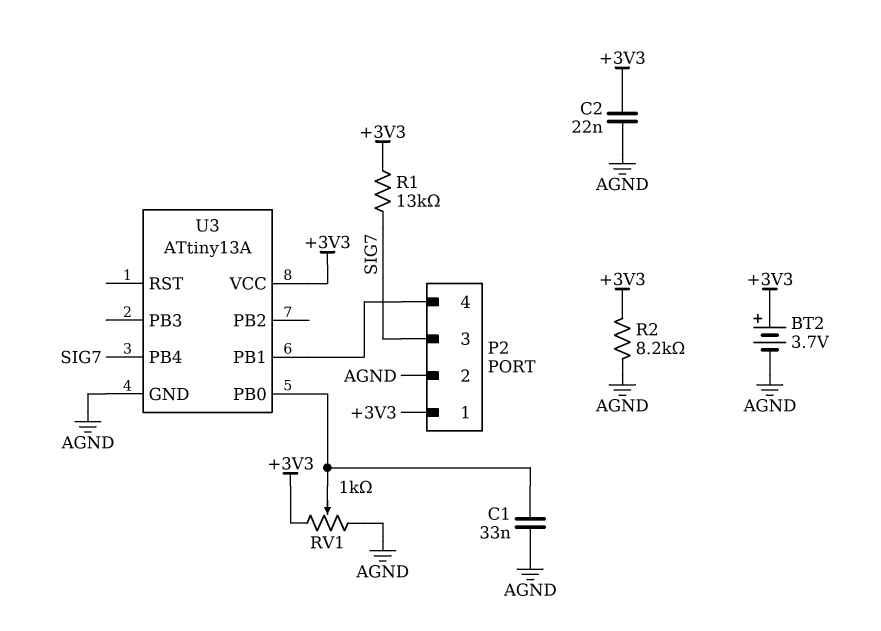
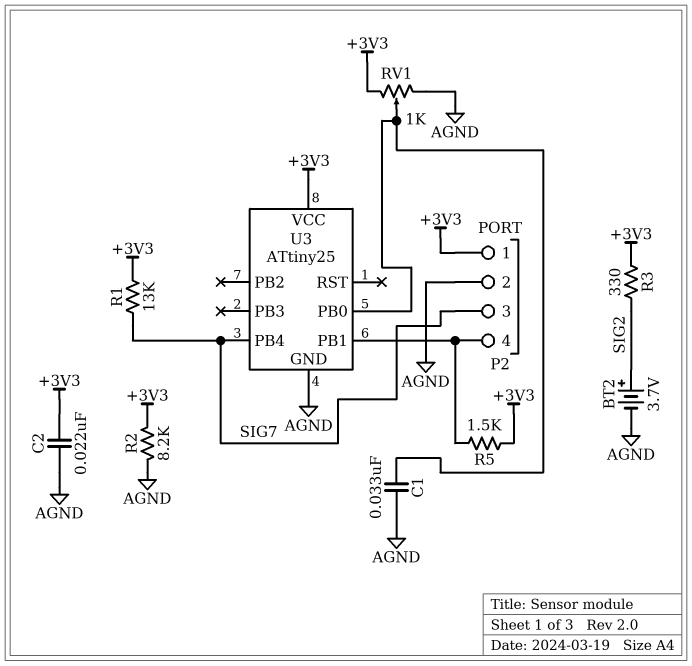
BT2: 3.7V (plus +3V3, minus AGND) -> 3.7V (plus SIG2, minus AGND)
R3: none -> 330 (+3V3, SIG2)
R5: none -> 1.5k (+3V3, P2/4)
U3: ATtiny13A -> ATtiny25

